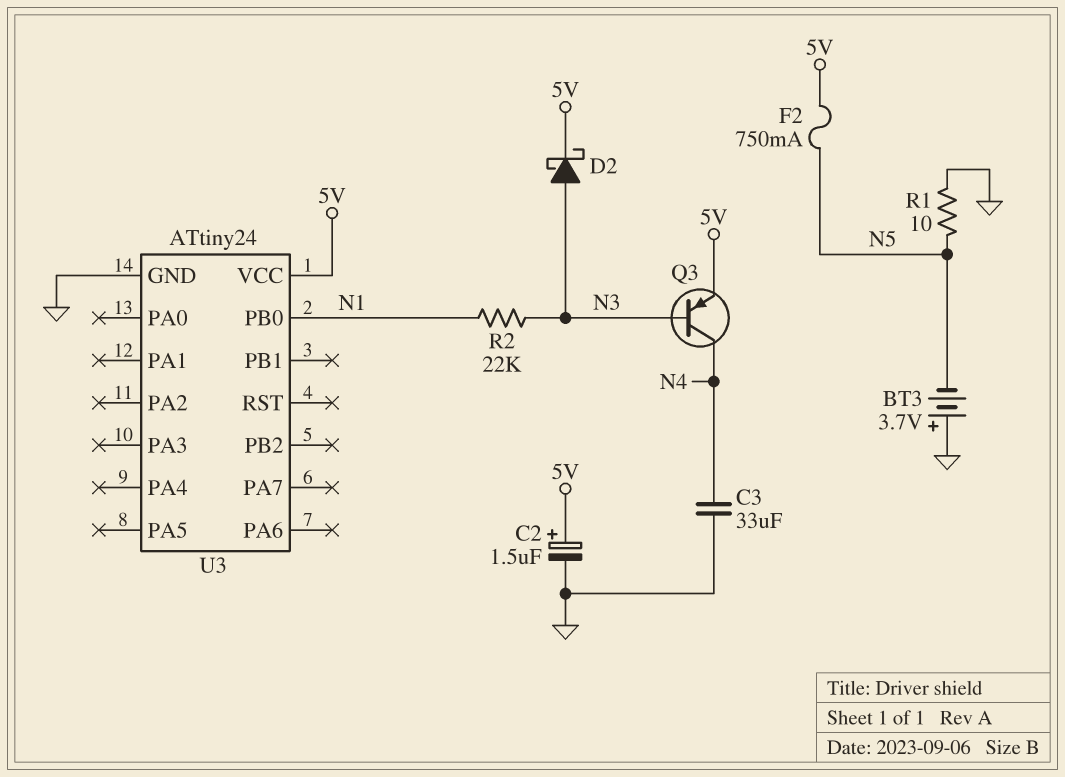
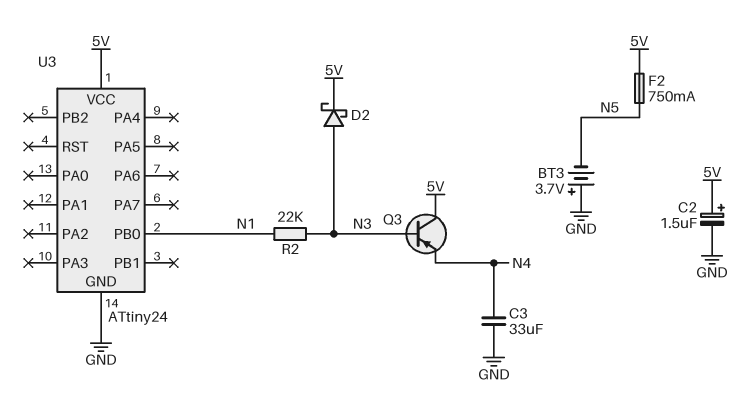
Q3: PNP (B N3, C N4, E 5V) -> PNP (B N3, C 5V, E N4)
R1: 10 (GND, N5) -> none

